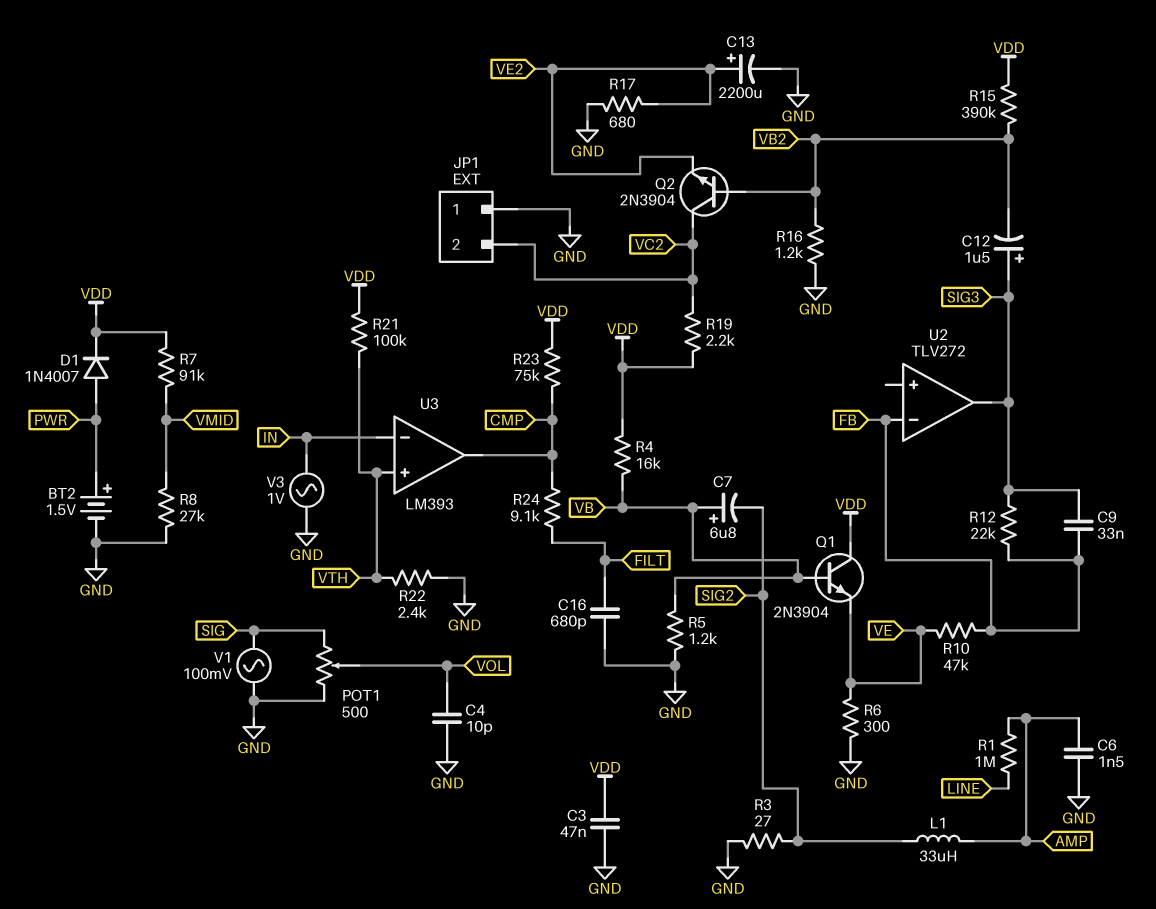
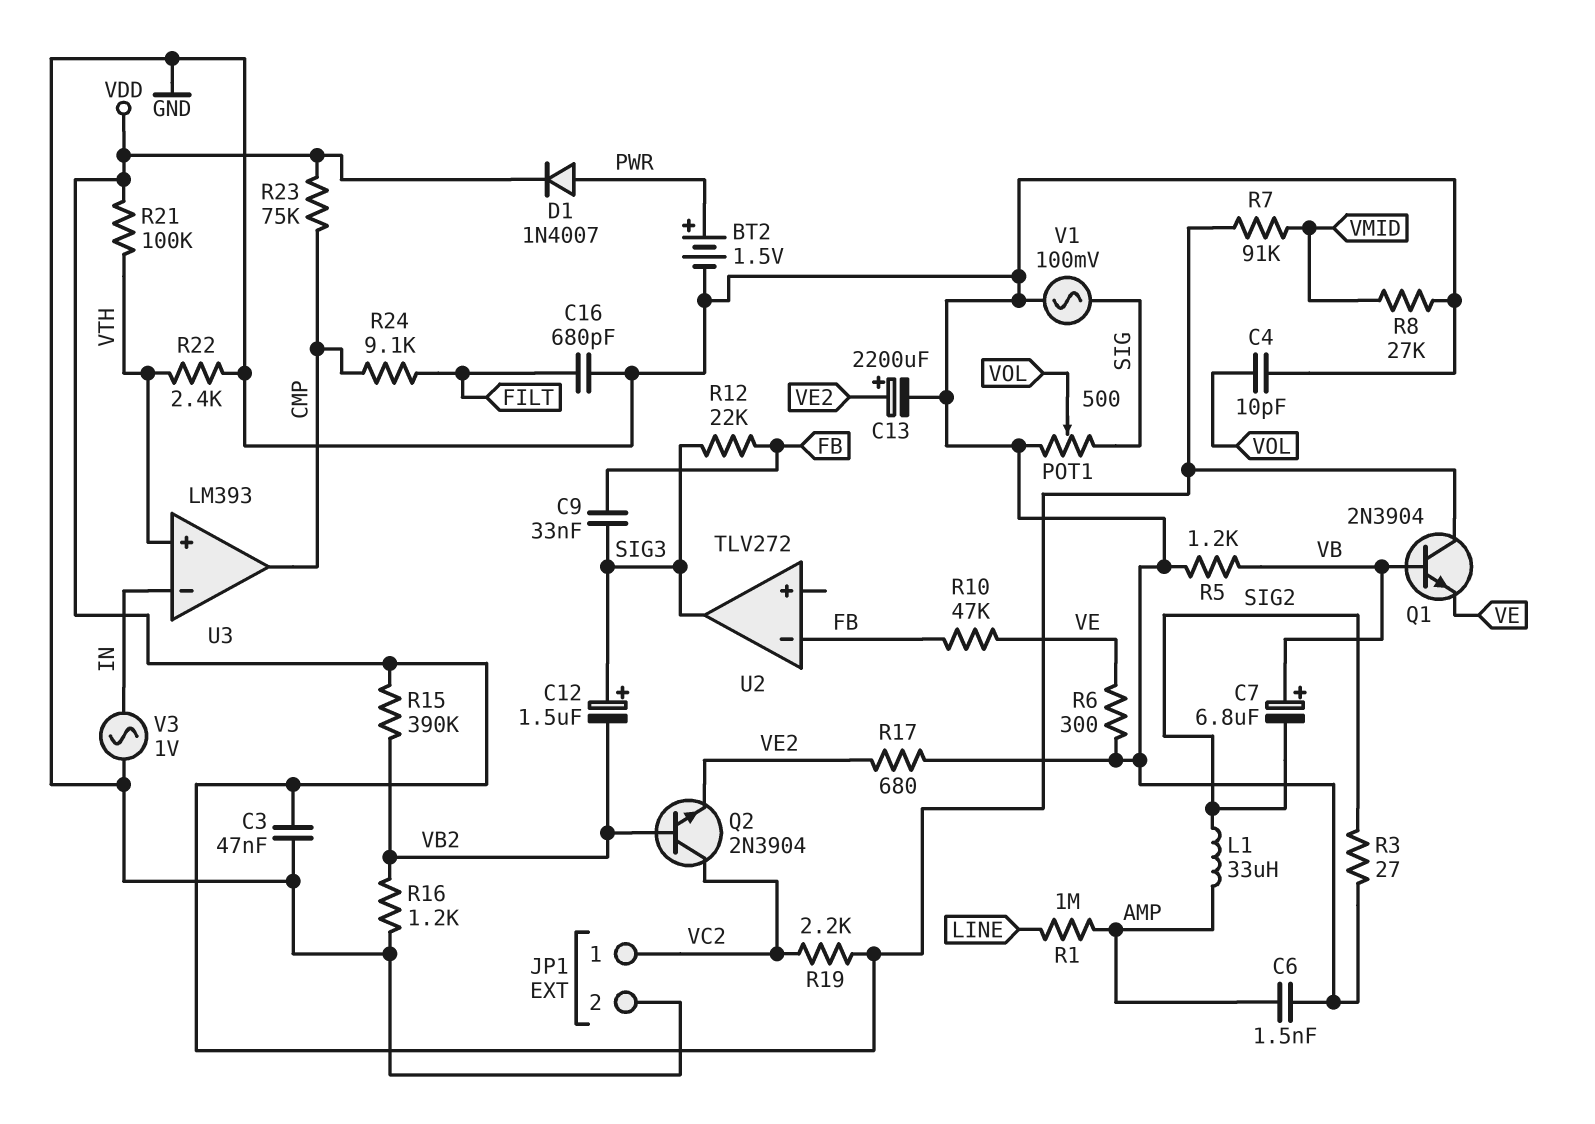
JP1 pin 1: GND -> VC2
JP1 pin 2: VC2 -> GND
R4: 16k (VB, VDD) -> none

